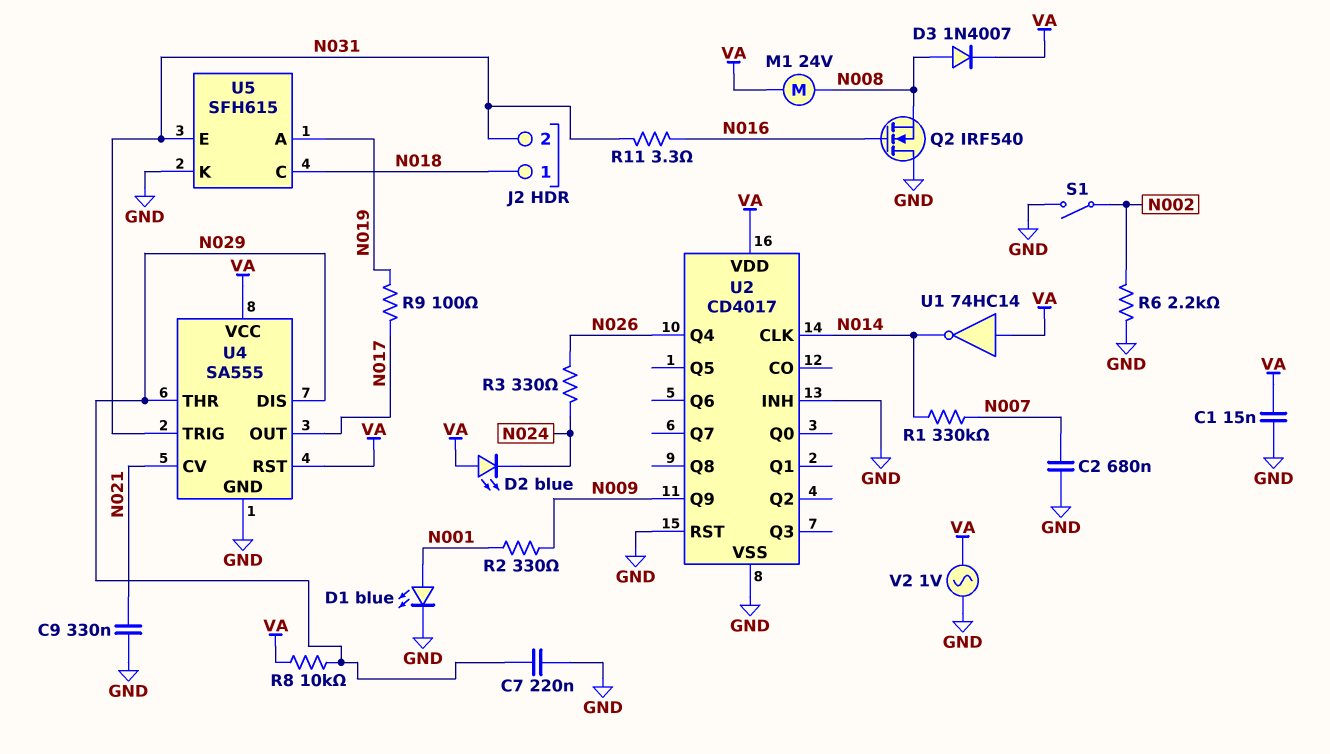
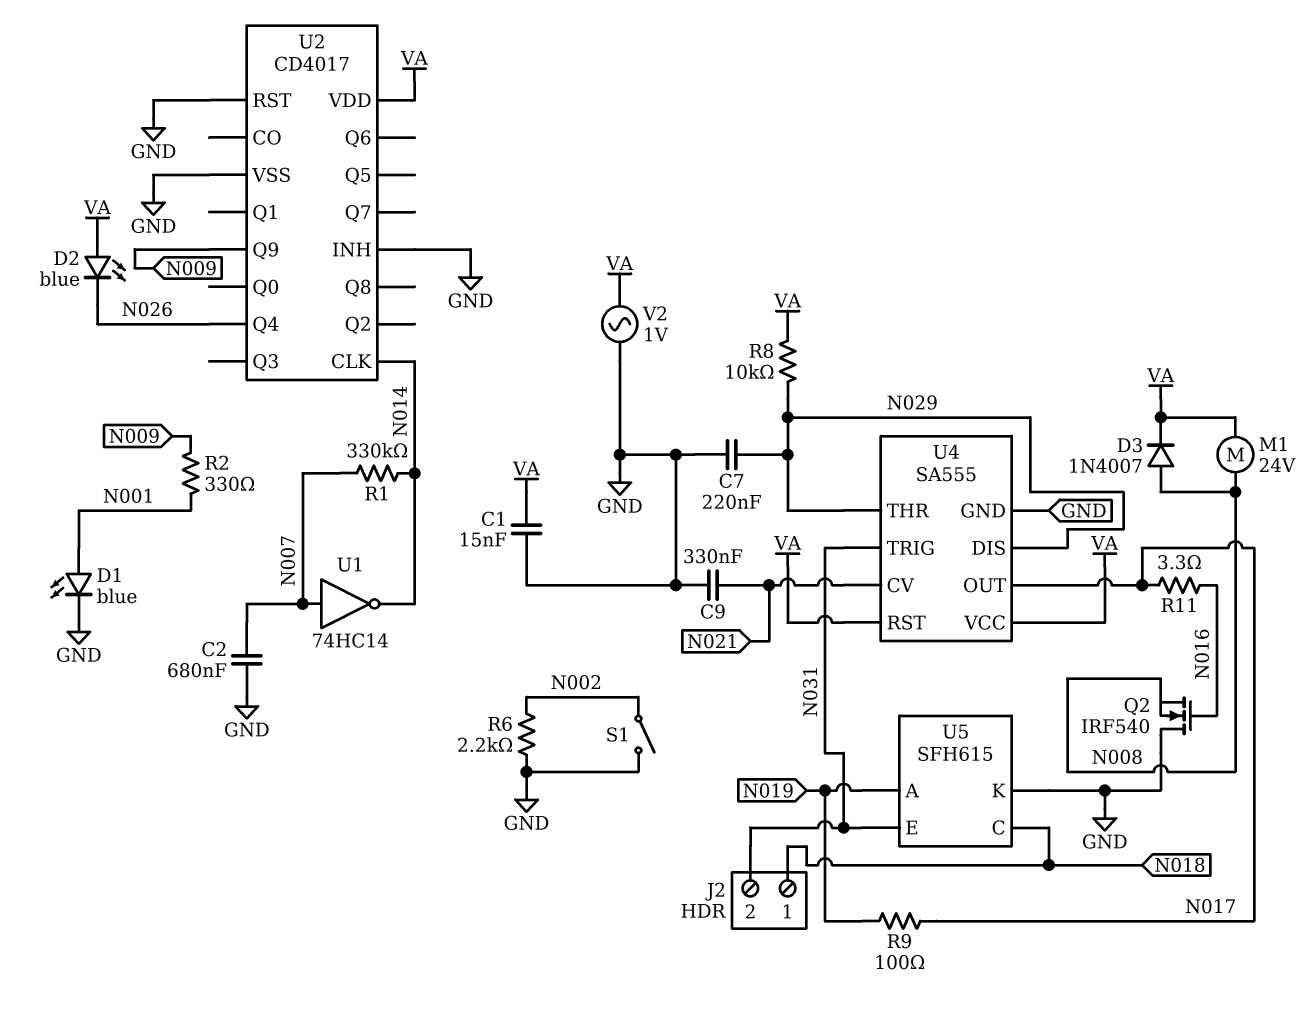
D2: LED blue (A VA, K N024) -> LED blue (A VA, K N026)
R3: 330 (N024, N026) -> none
R11: 3.3 (N016, N031) -> 3.3 (N016, N017)
U1: NOT 74HC14 (in VA, out N014) -> NOT 74HC14 (in N007, out N014)

